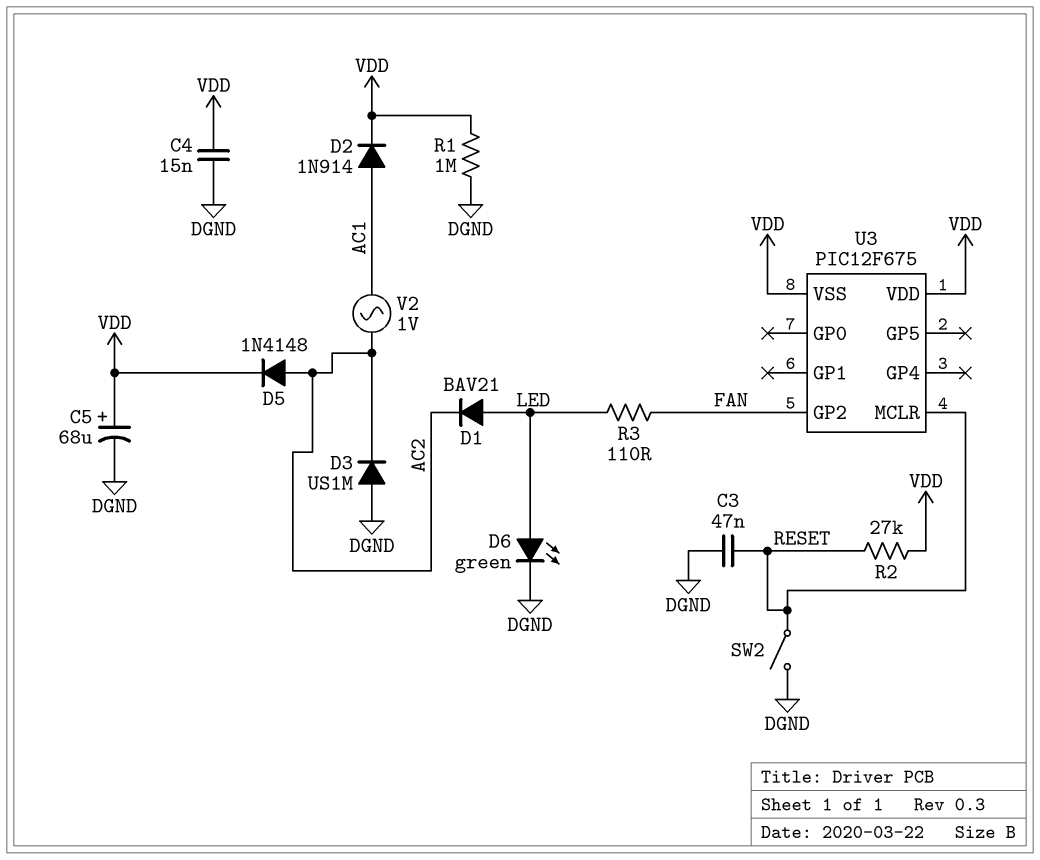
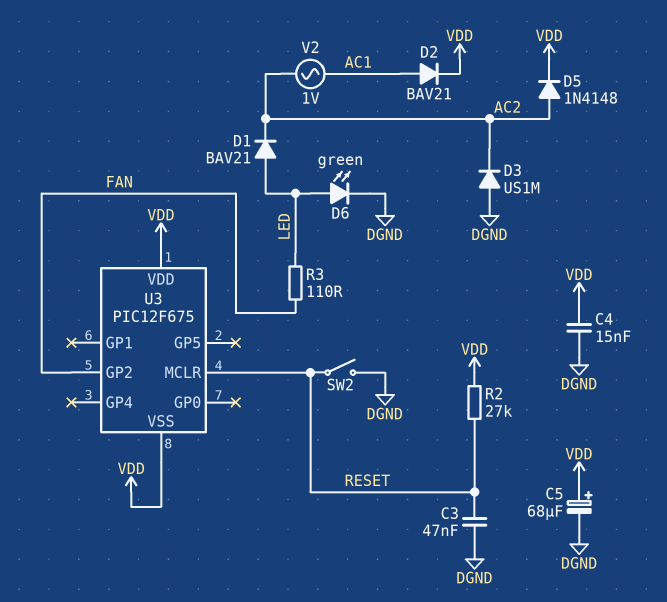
D2: diode 1N914 (A AC1, K VDD) -> diode BAV21 (A AC1, K VDD)
R1: 1M (DGND, VDD) -> none

